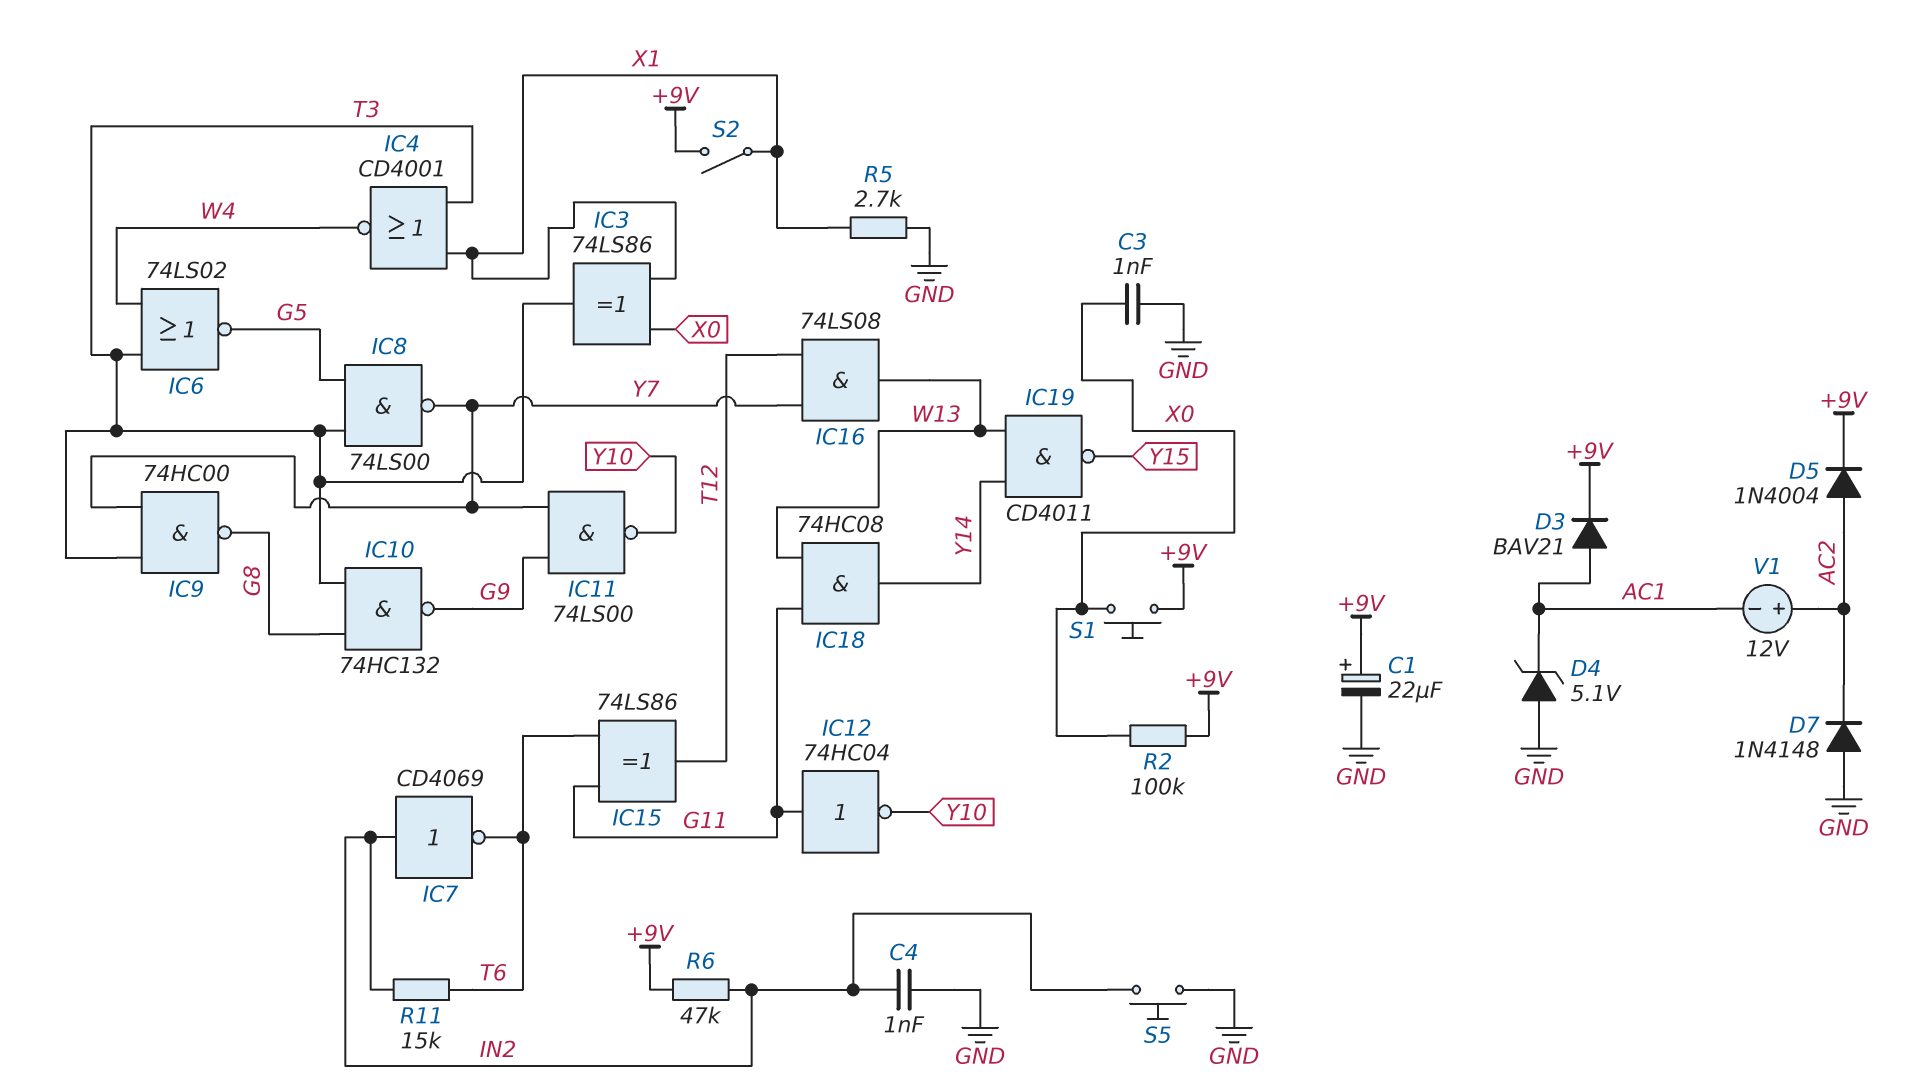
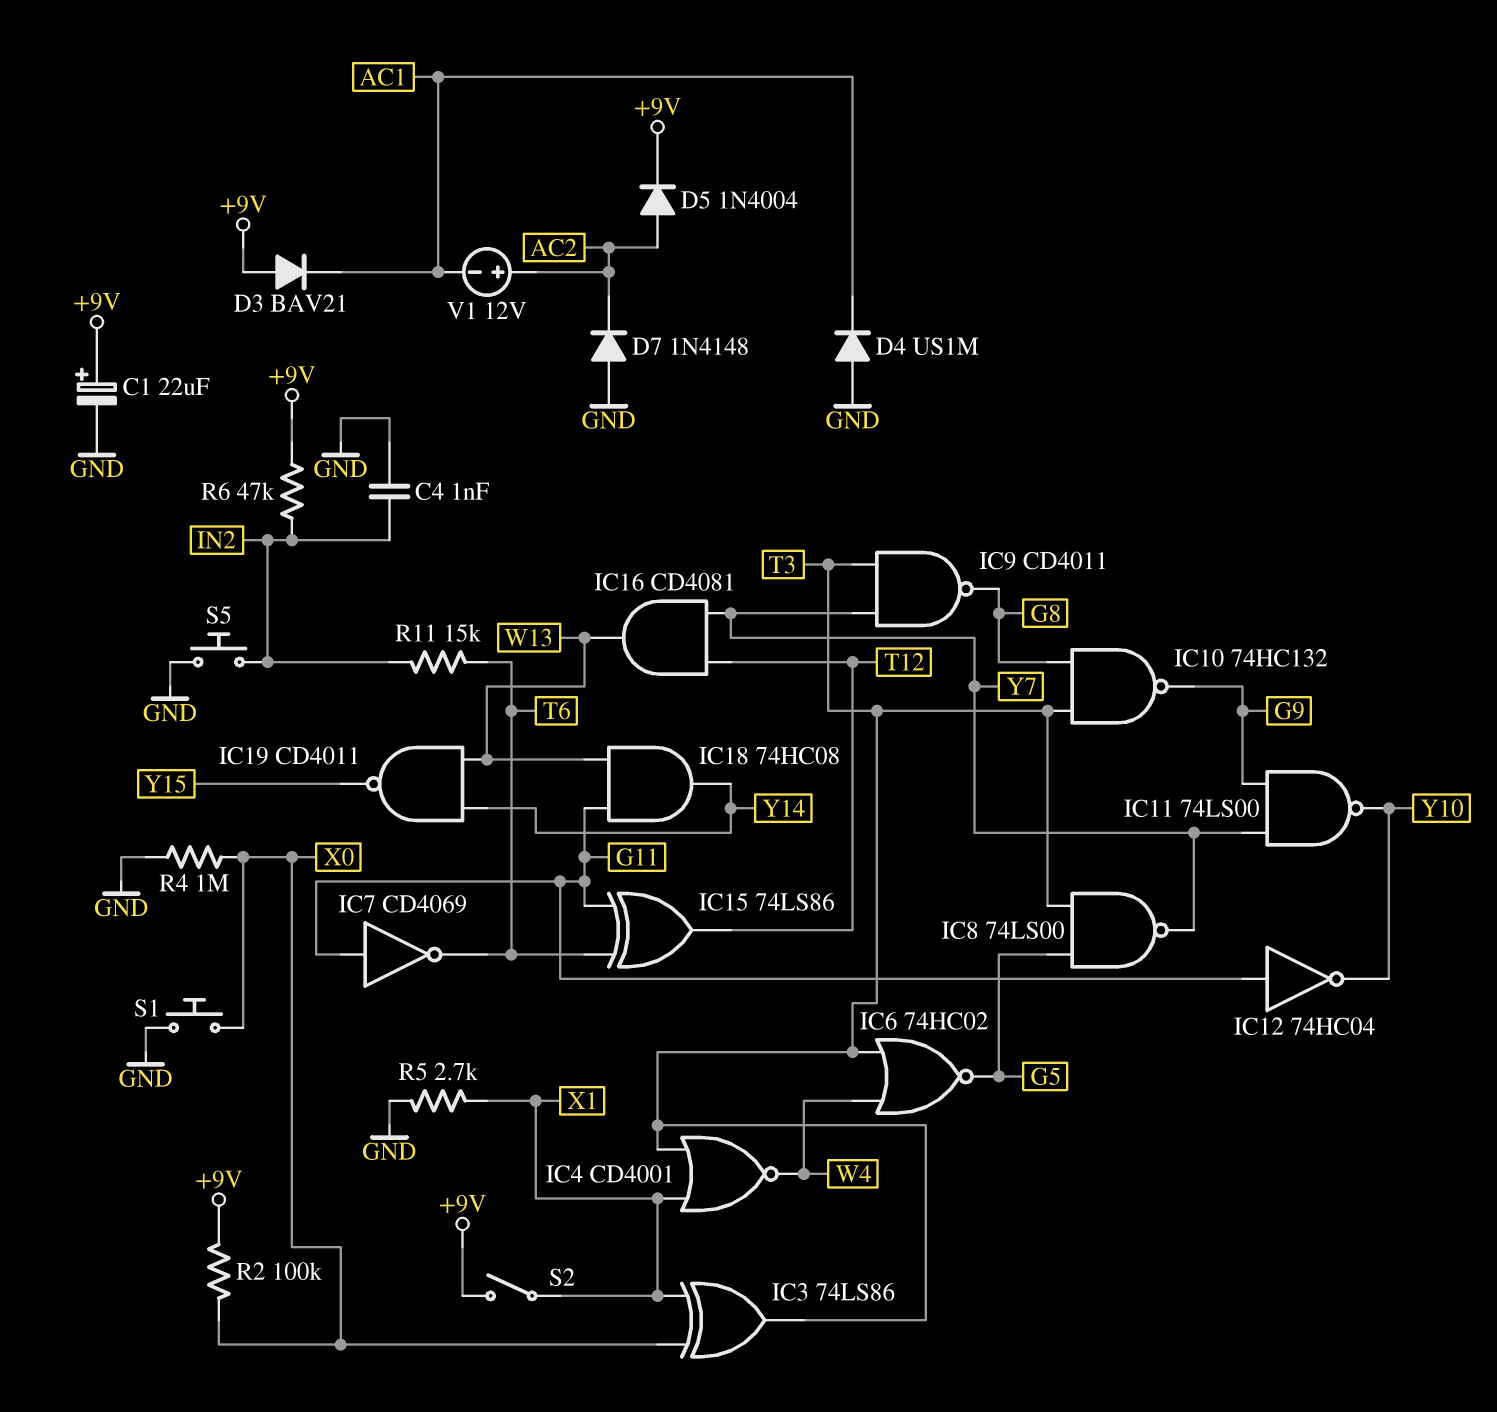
C3: 1nF (GND, X0) -> none
D3: diode BAV21 (A AC1, K +9V) -> diode BAV21 (A +9V, K AC1)
D4: zener 5.1V (A GND, K AC1) -> diode US1M (A GND, K AC1)
IC6: NOR 74LS02 (in T3, in W4, out G5) -> NOR 74HC02 (in T3, in W4, out G5)
IC7: NOT CD4069 (in IN2, out T6) -> NOT CD4069 (in G11, out T6)
IC9: NAND 74HC00 (in T3, in Y7, out G8) -> NAND CD4011 (in T3, in Y7, out G8)
IC16: AND 74LS08 (in T12, in Y7, out W13) -> AND CD4081 (in T12, in Y7, out W13)
R4: none -> 1M (GND, X0)
S1: button (+9V, X0) -> button (GND, X0)

